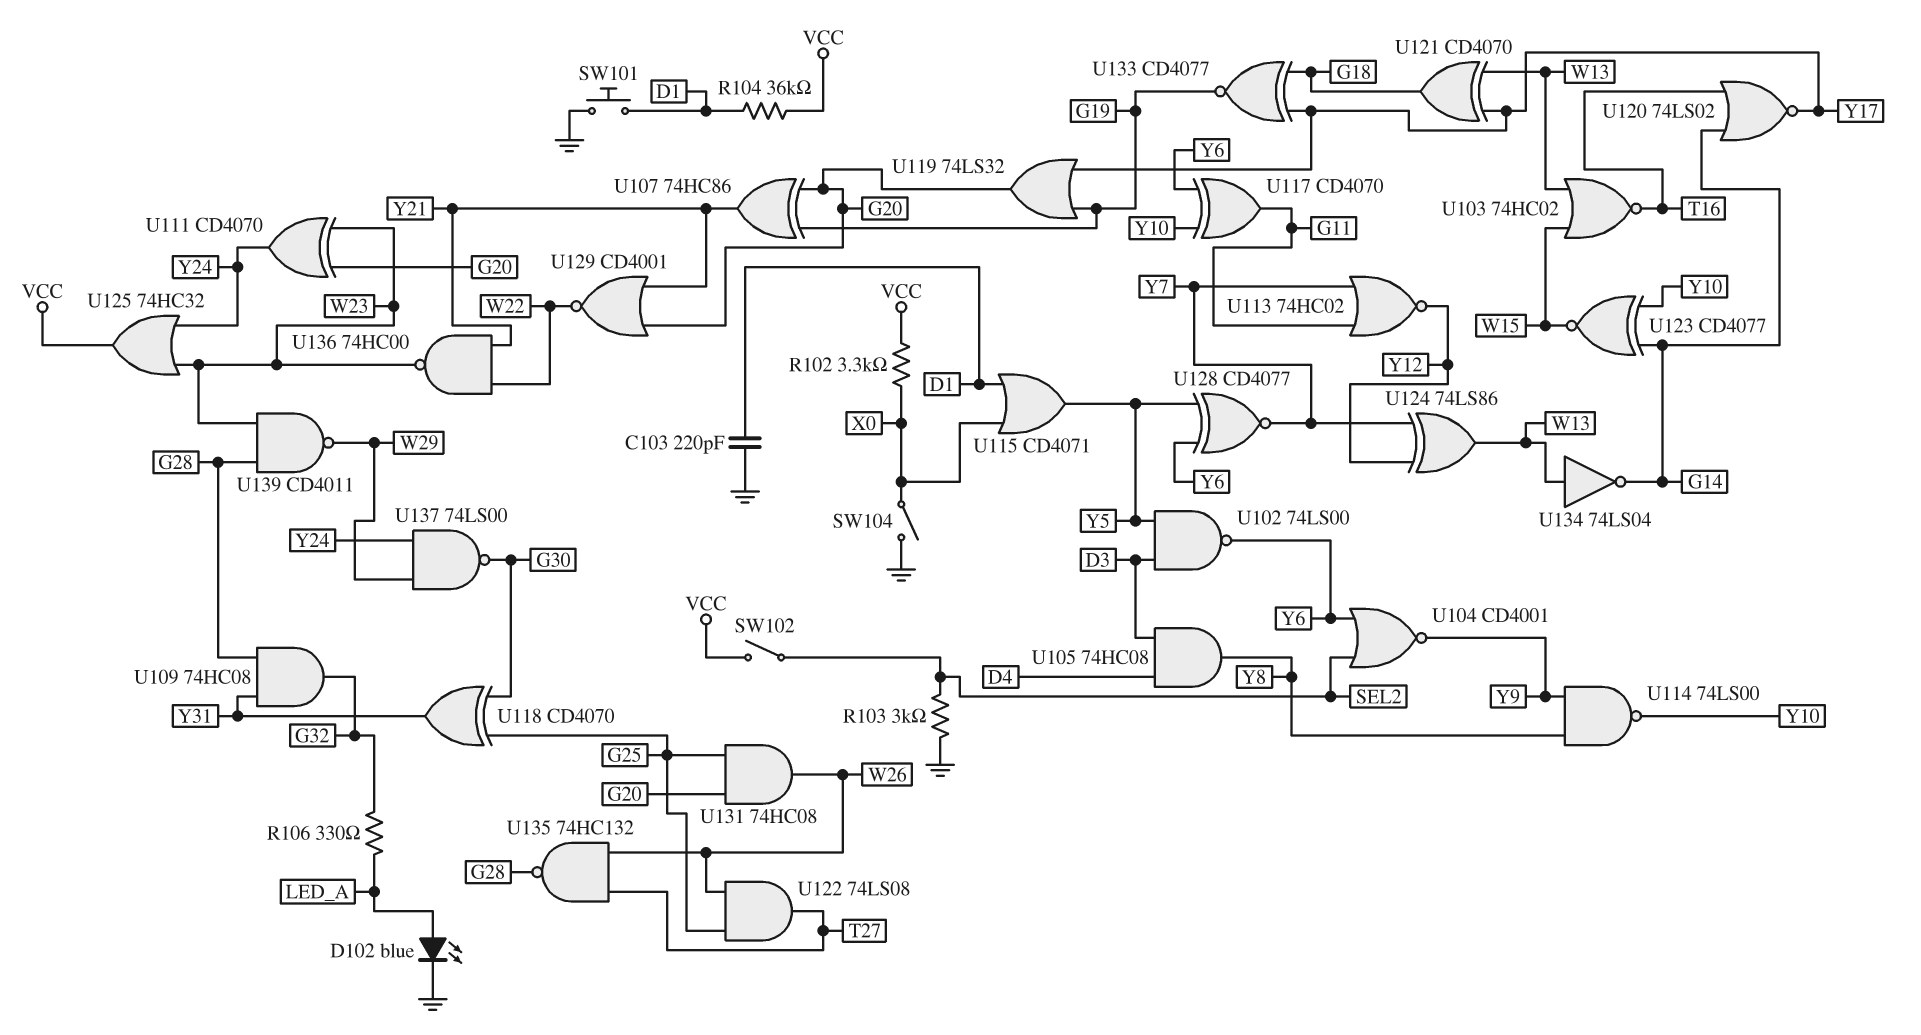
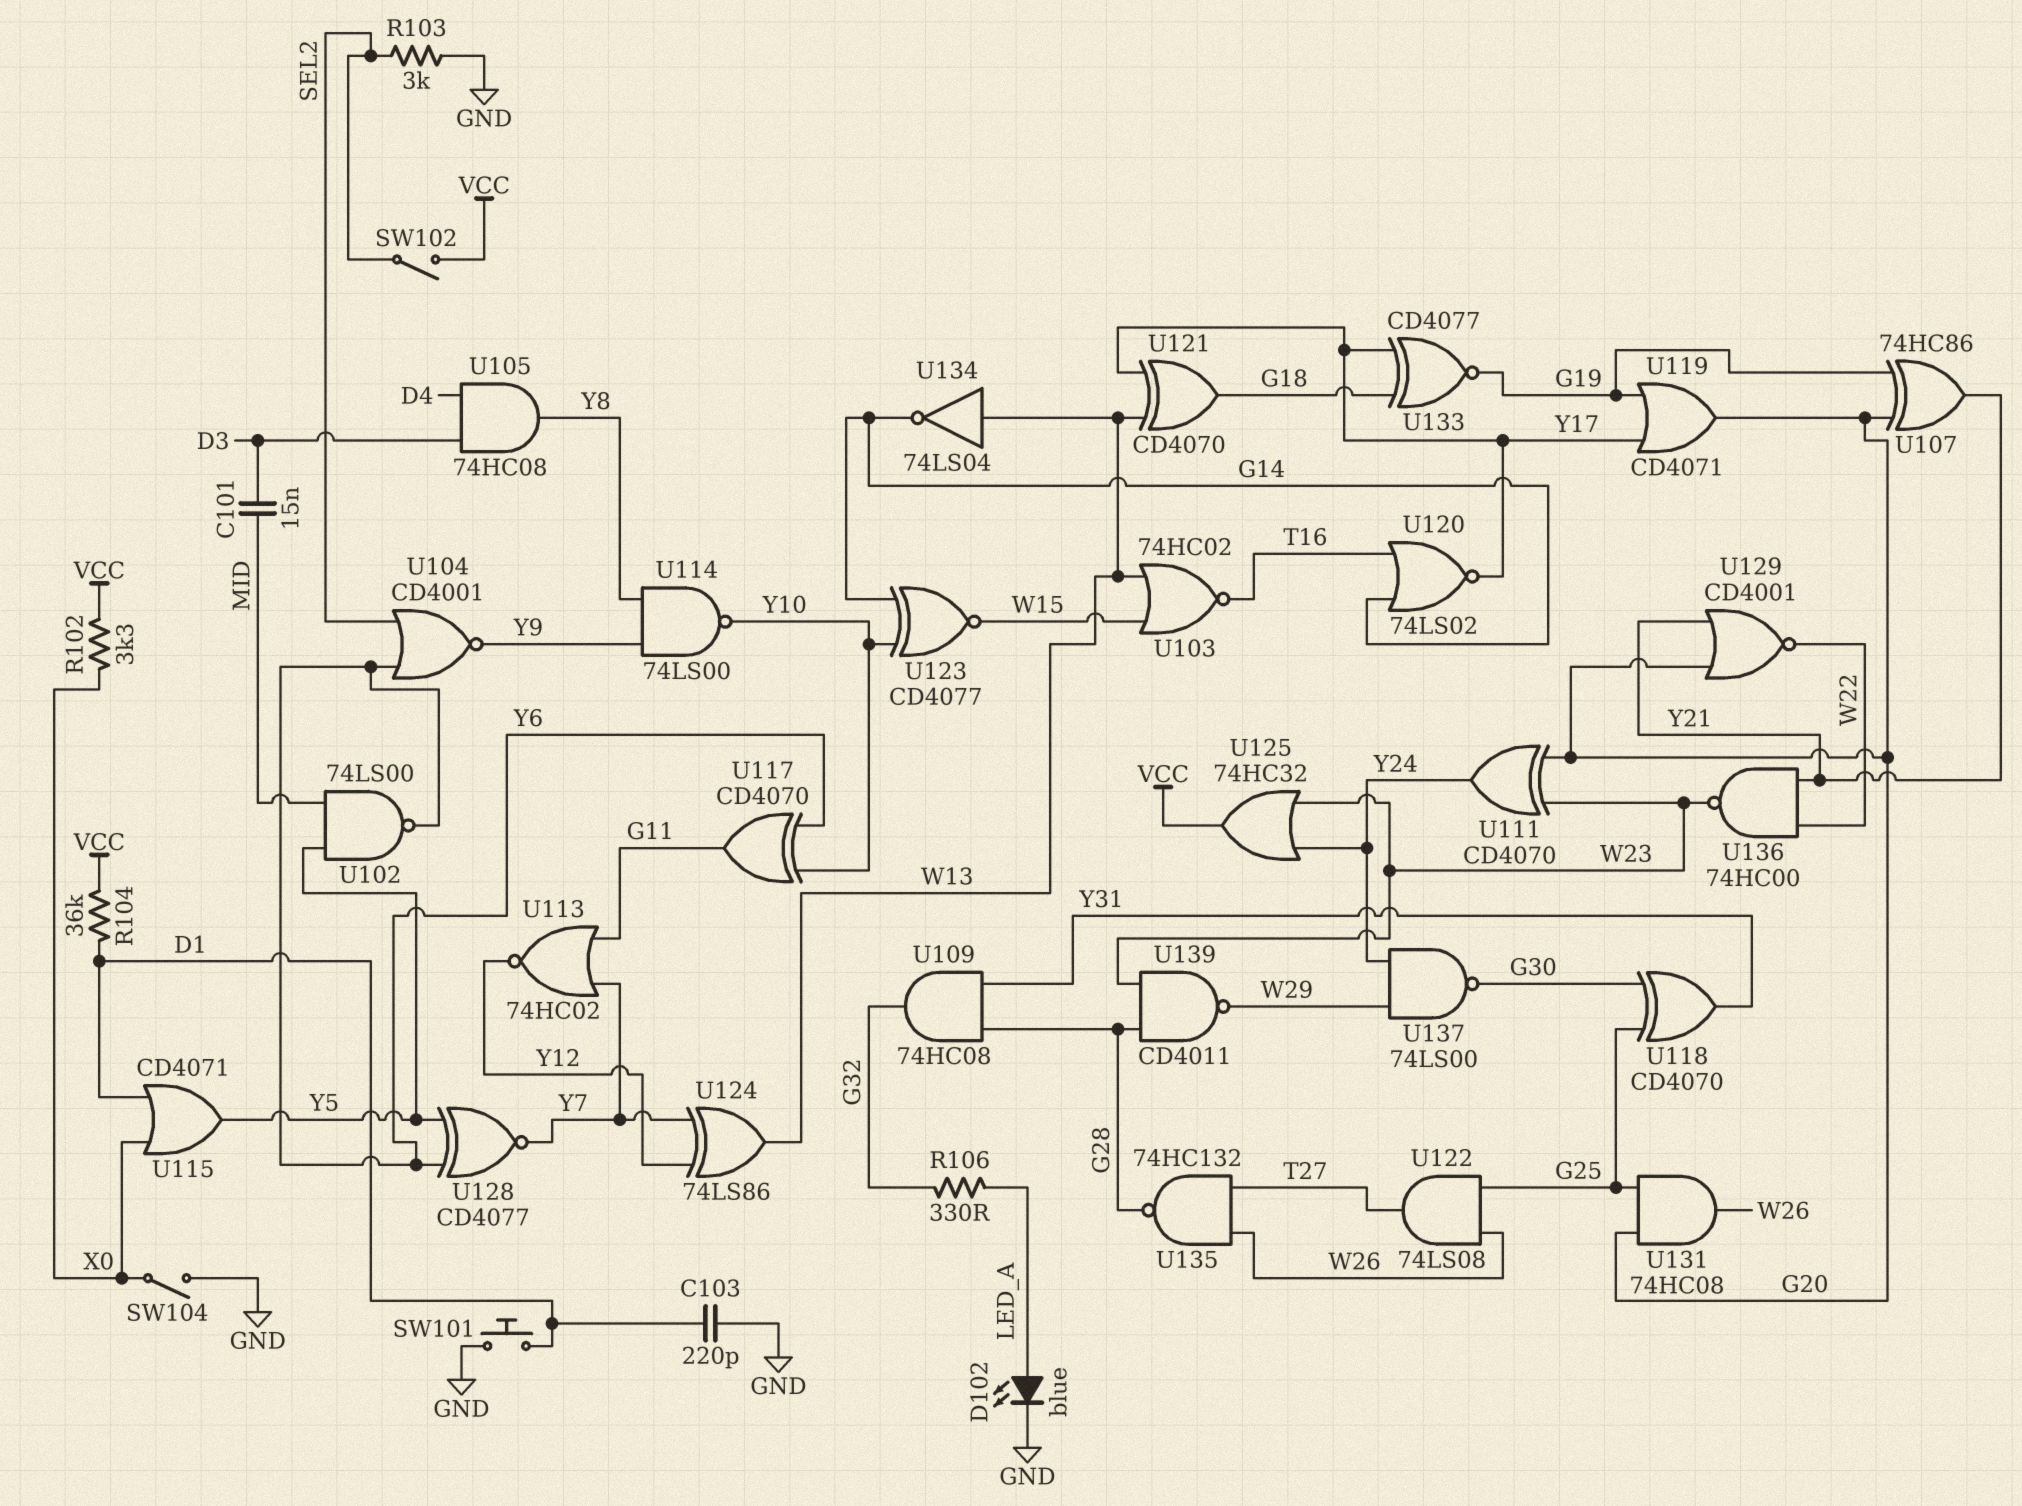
C101: none -> 15nF (D3, MID)
U102: NAND 74LS00 (in D3, in Y5, out Y6) -> NAND 74LS00 (in MID, in Y5, out Y6)
U119: OR 74LS32 (in G19, in Y17, out G20) -> OR CD4071 (in G19, in Y17, out G20)

